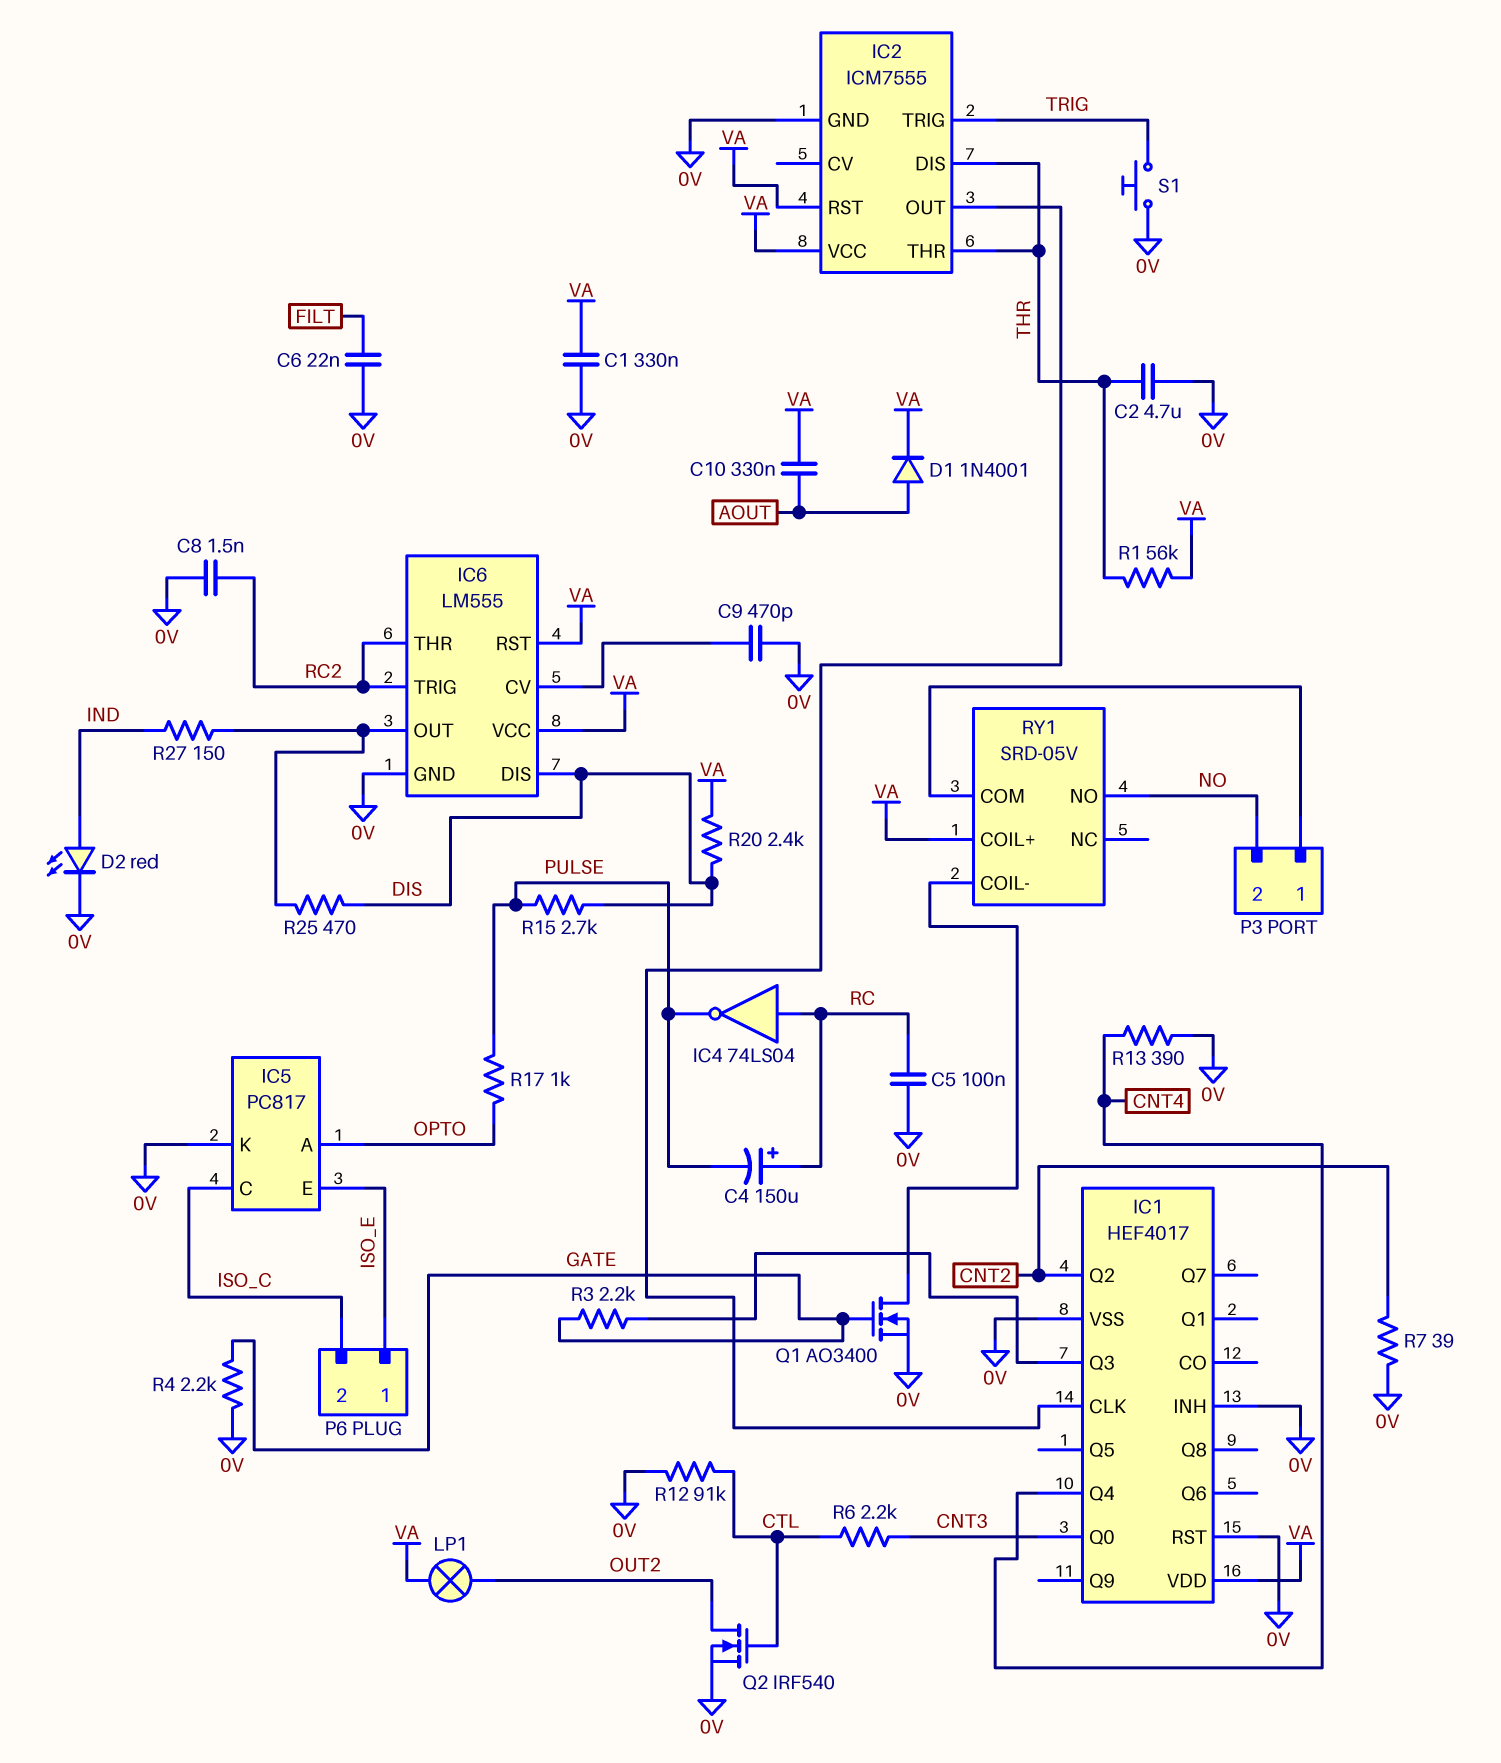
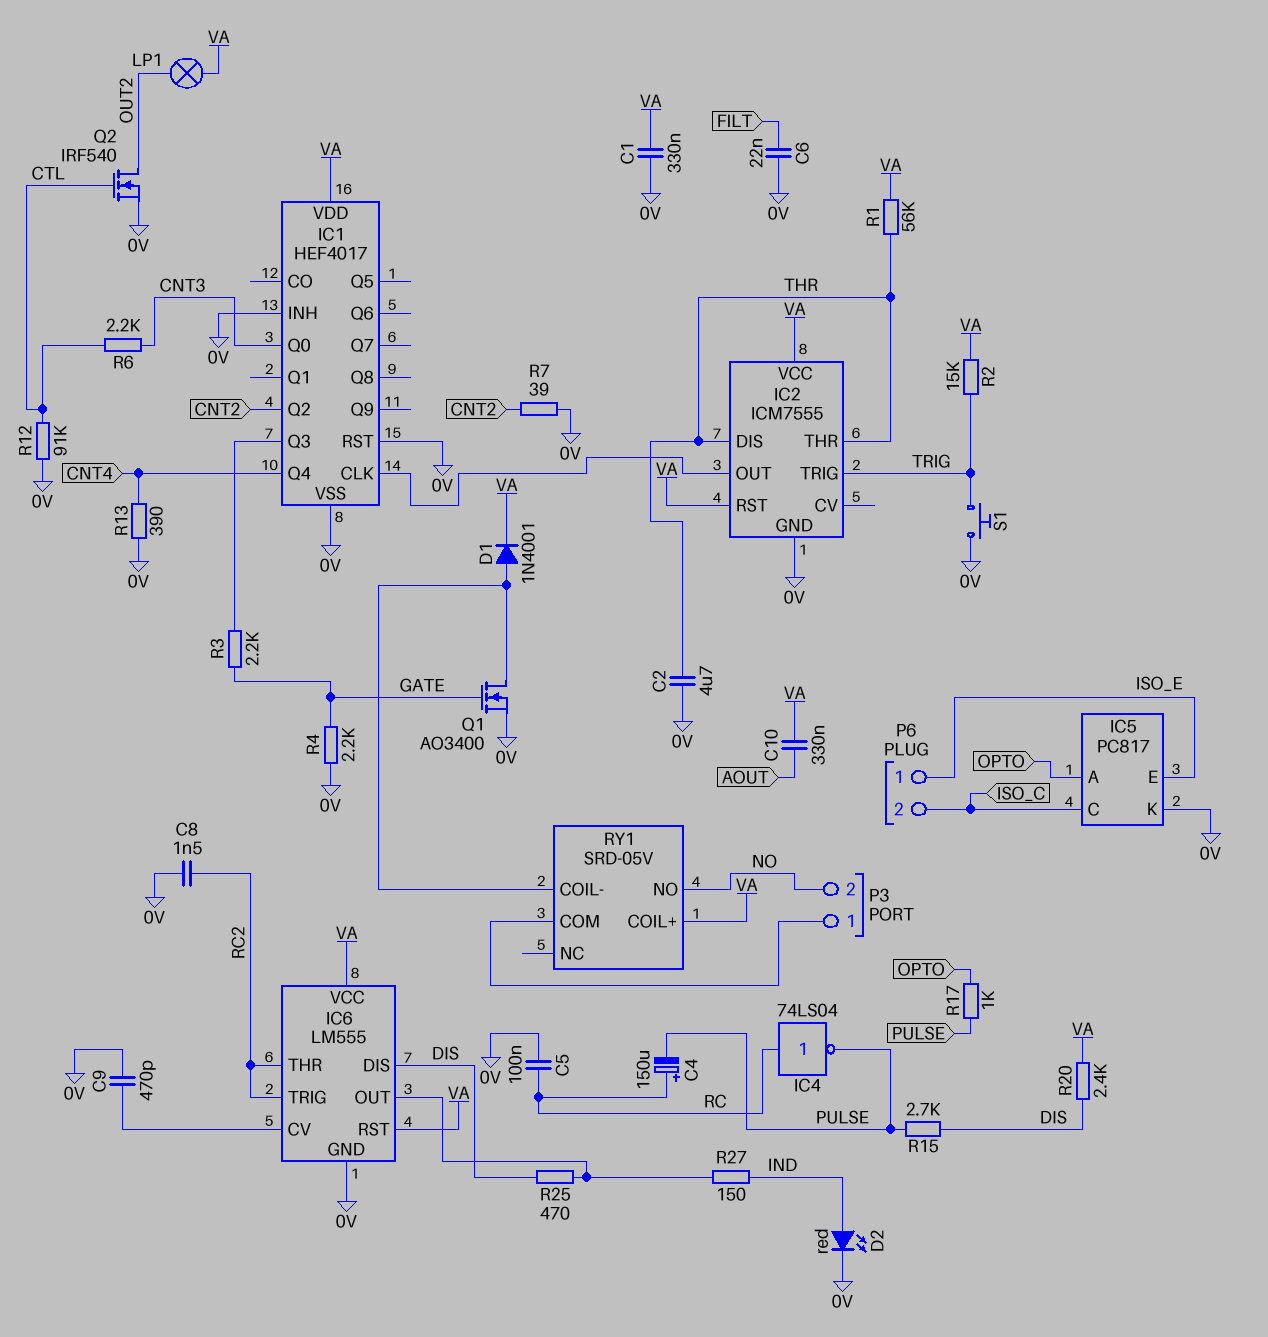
D1: diode 1N4001 (A AOUT, K VA) -> diode 1N4001 (A RY1/COIL-, K VA)
R2: none -> 15k (TRIG, VA)

